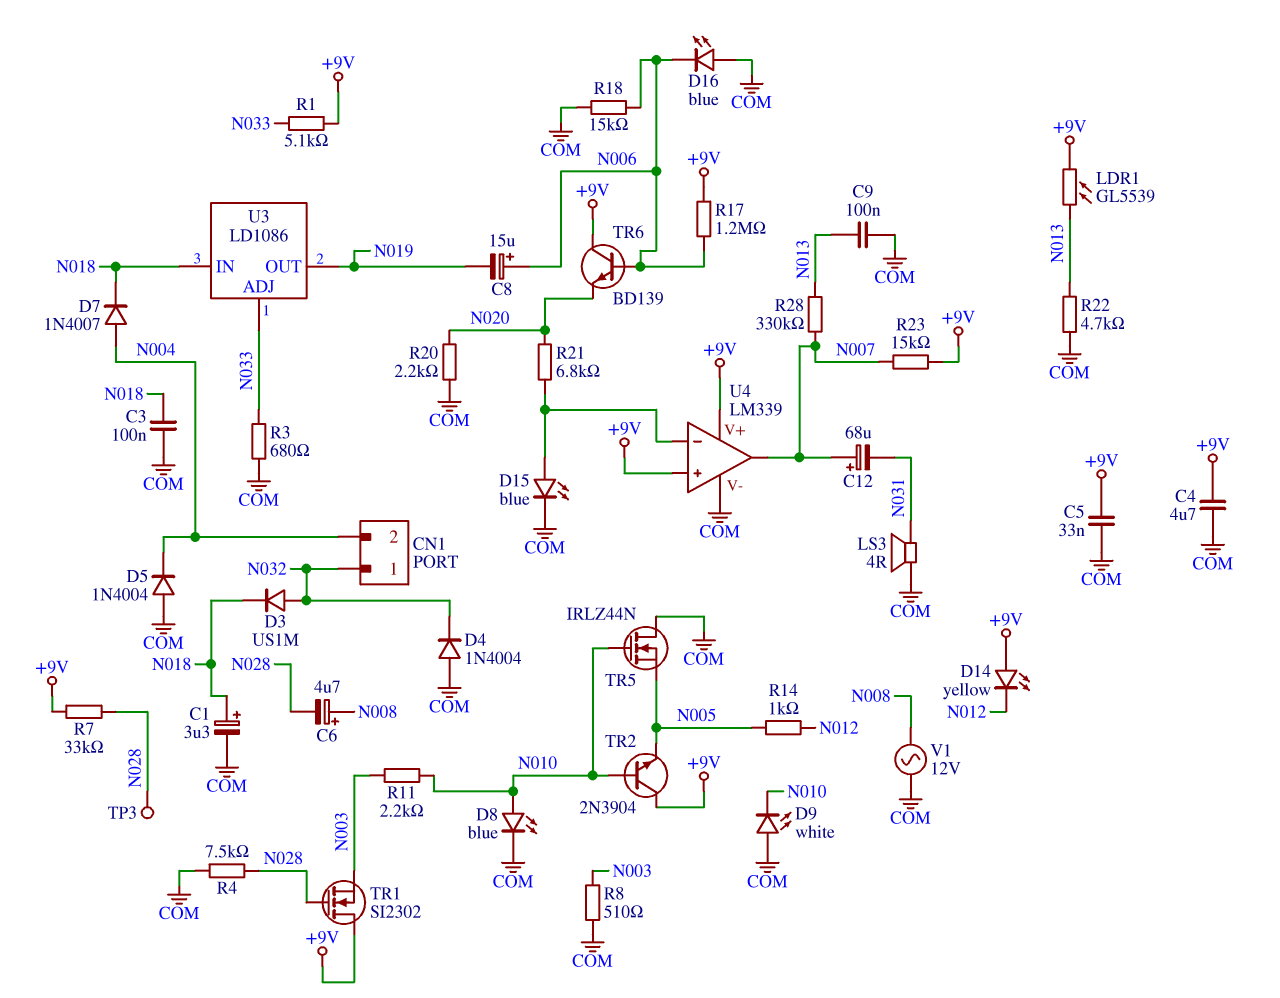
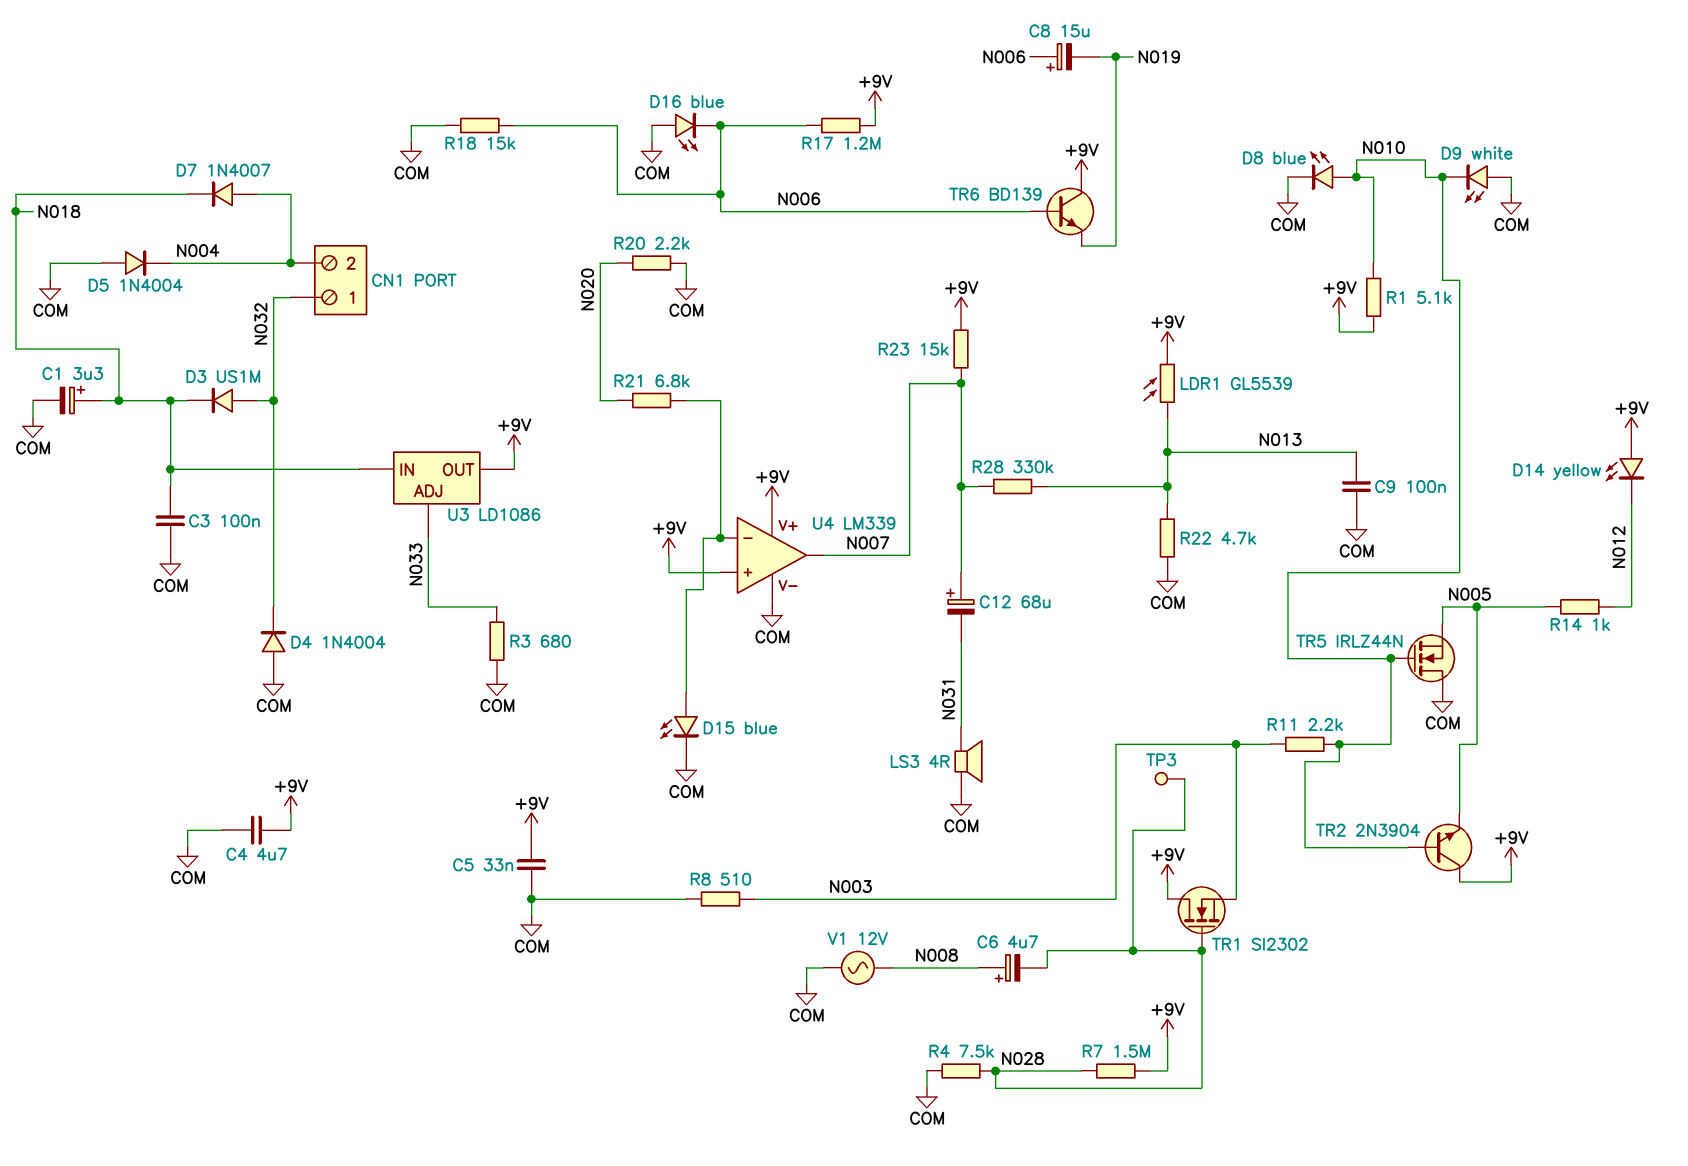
R1: 5.1k (+9V, N033) -> 5.1k (+9V, N010)
R7: 33k (+9V, N028) -> 1.5M (+9V, N028)
TR6: NPN BD139 (B N006, C +9V, E N020) -> NPN BD139 (B N006, C +9V, E N019)
U3 pin OUT: N019 -> +9V

